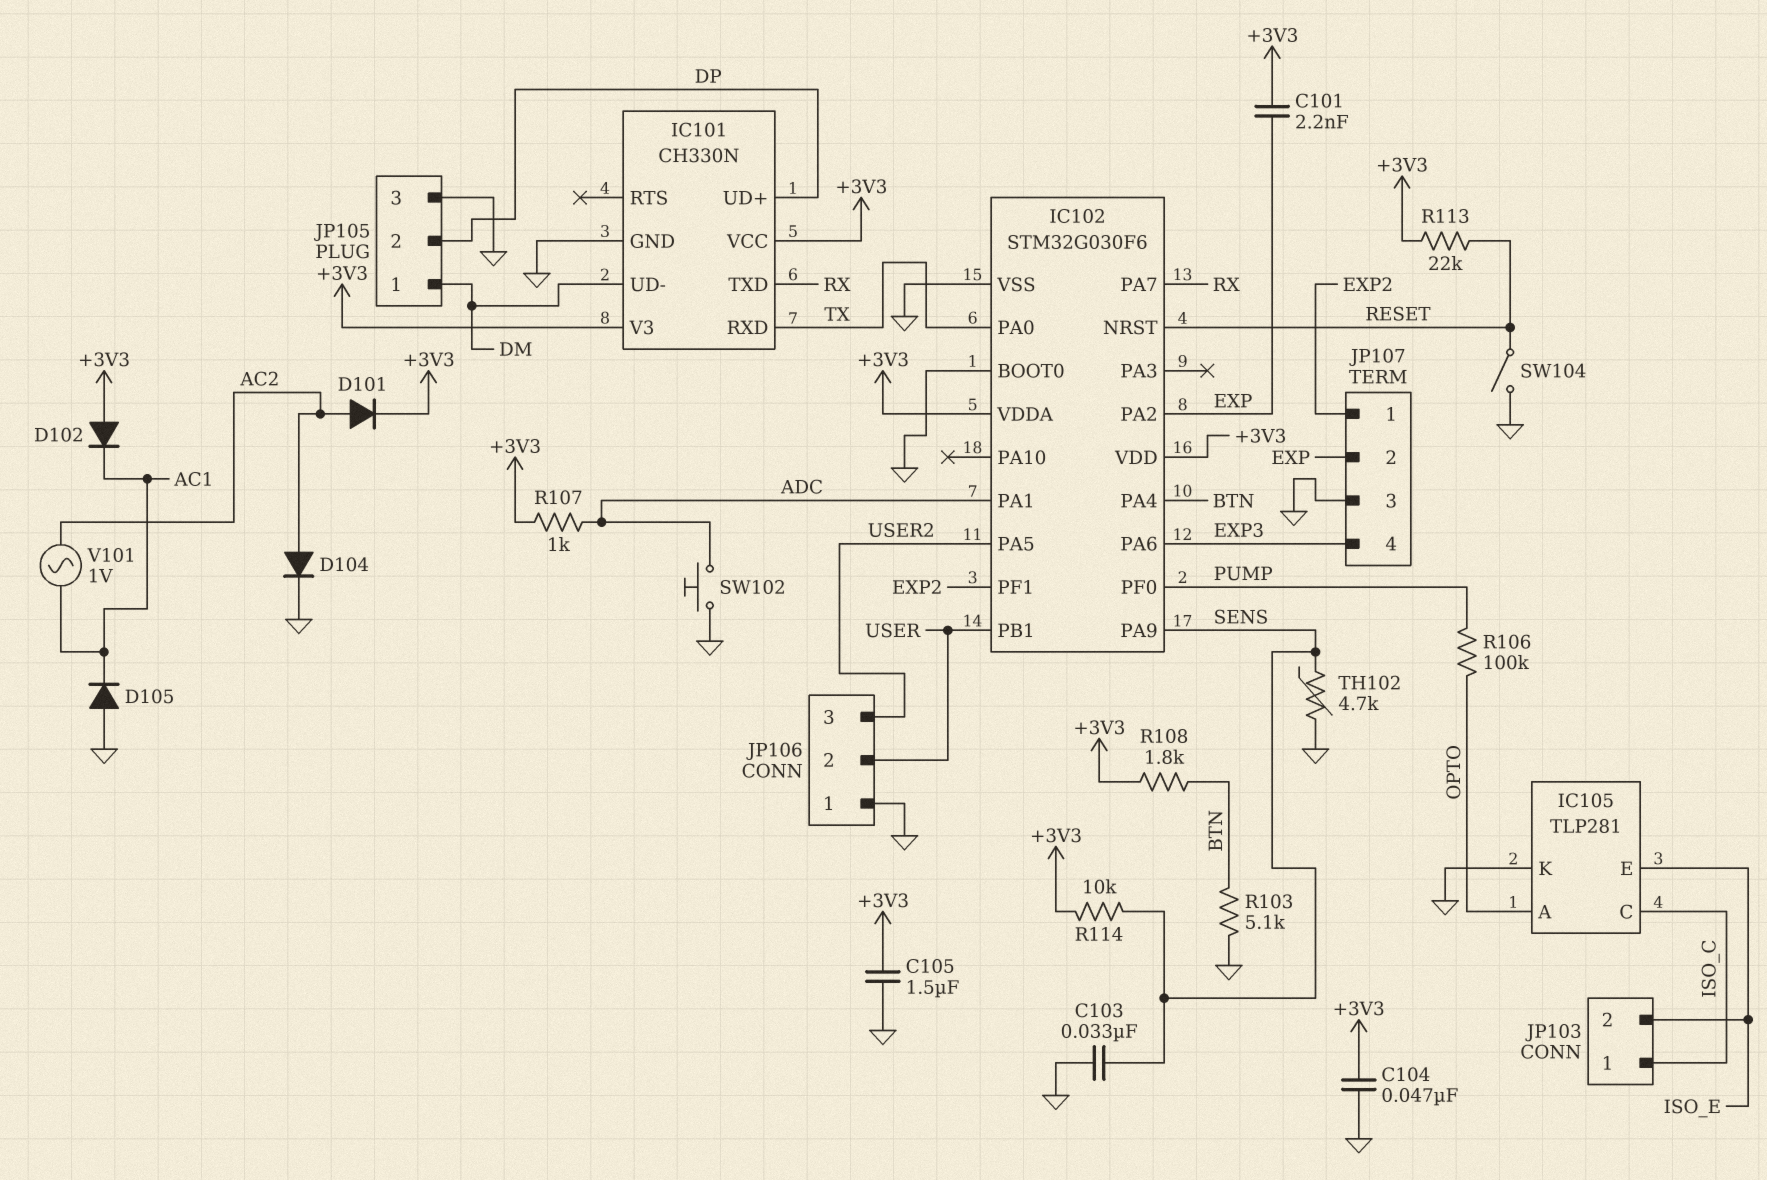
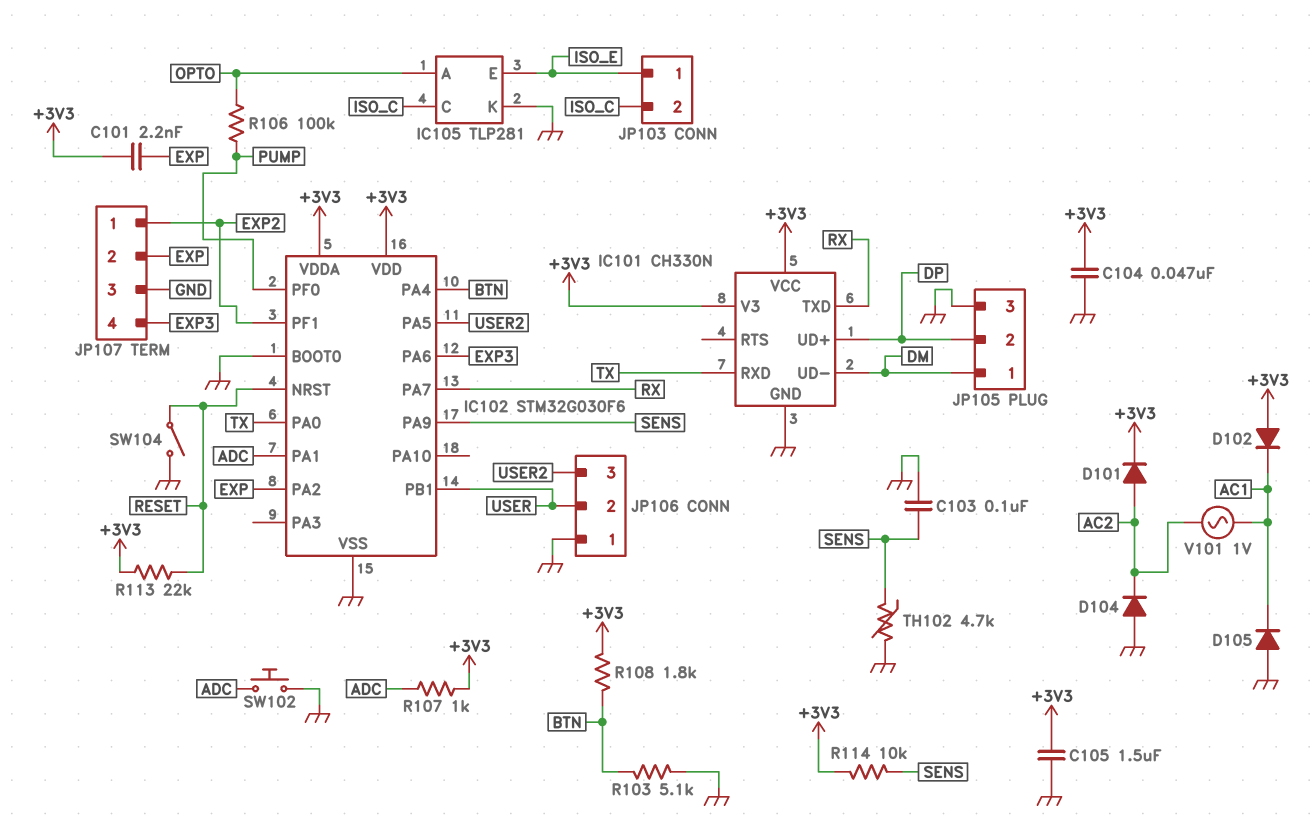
C103: 33nF (GND, SENS) -> 100nF (GND, SENS)
D104: diode (A AC2, K GND) -> diode (A GND, K AC2)
JP103 pin 1: ISO_C -> ISO_E
JP103 pin 2: ISO_E -> ISO_C

